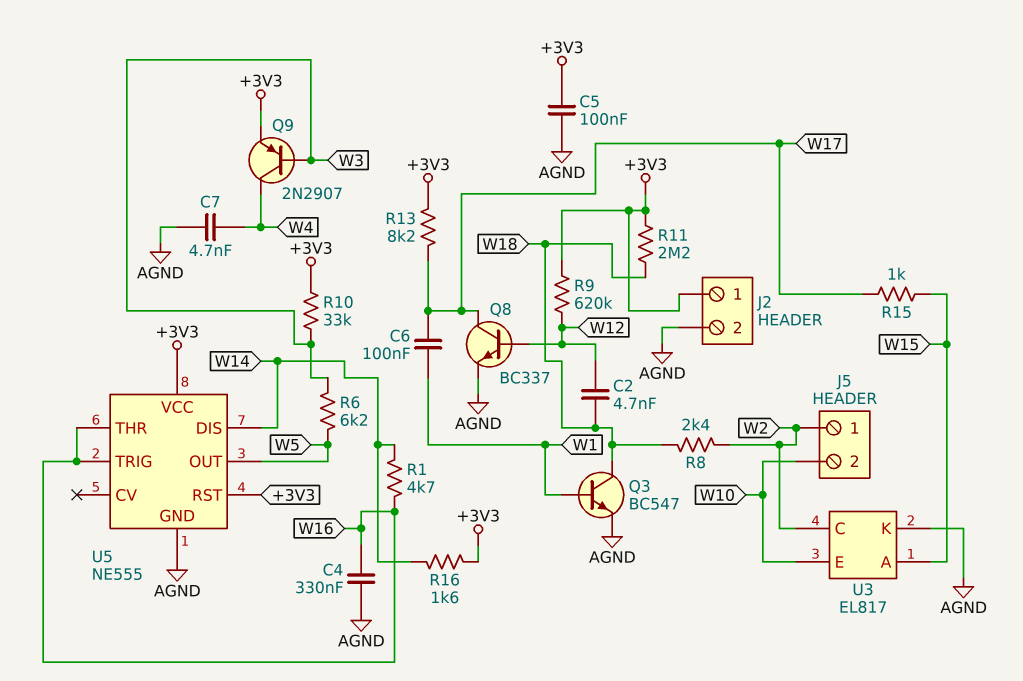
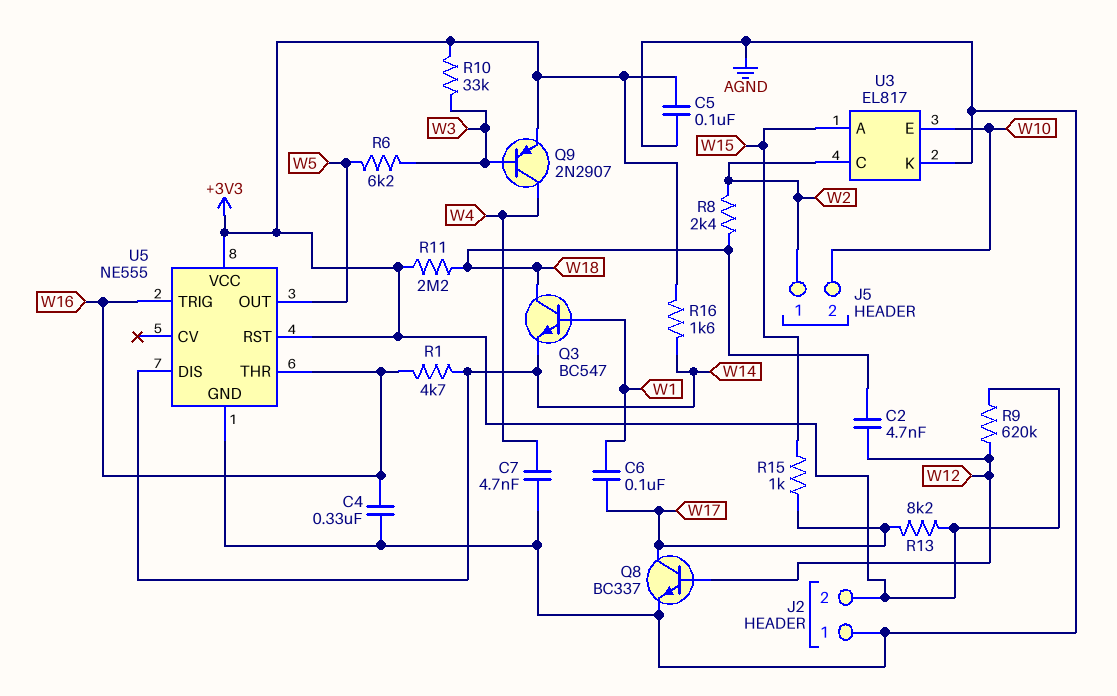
J2 pin 1: +3V3 -> AGND
J2 pin 2: AGND -> +3V3
Q3: NPN BC547 (B W1, C W18, E AGND) -> NPN BC547 (B W1, C W18, E W14)

